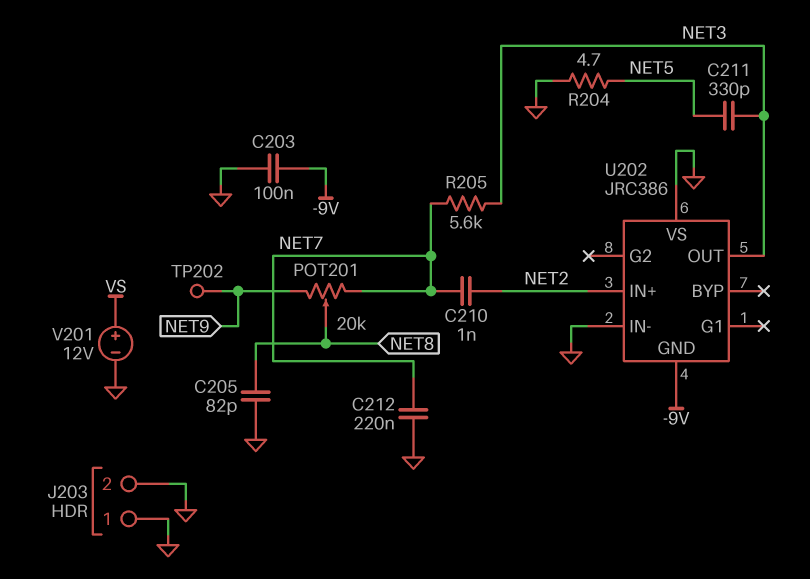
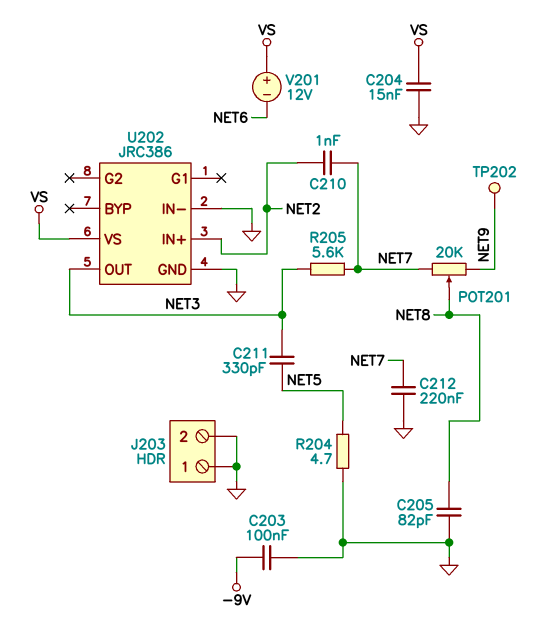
C204: none -> 15nF (GND, VS)
U202 pin GND: -9V -> GND
U202 pin VS: GND -> VS
V201: 12V (plus VS, minus GND) -> 12V (plus VS, minus NET6)

